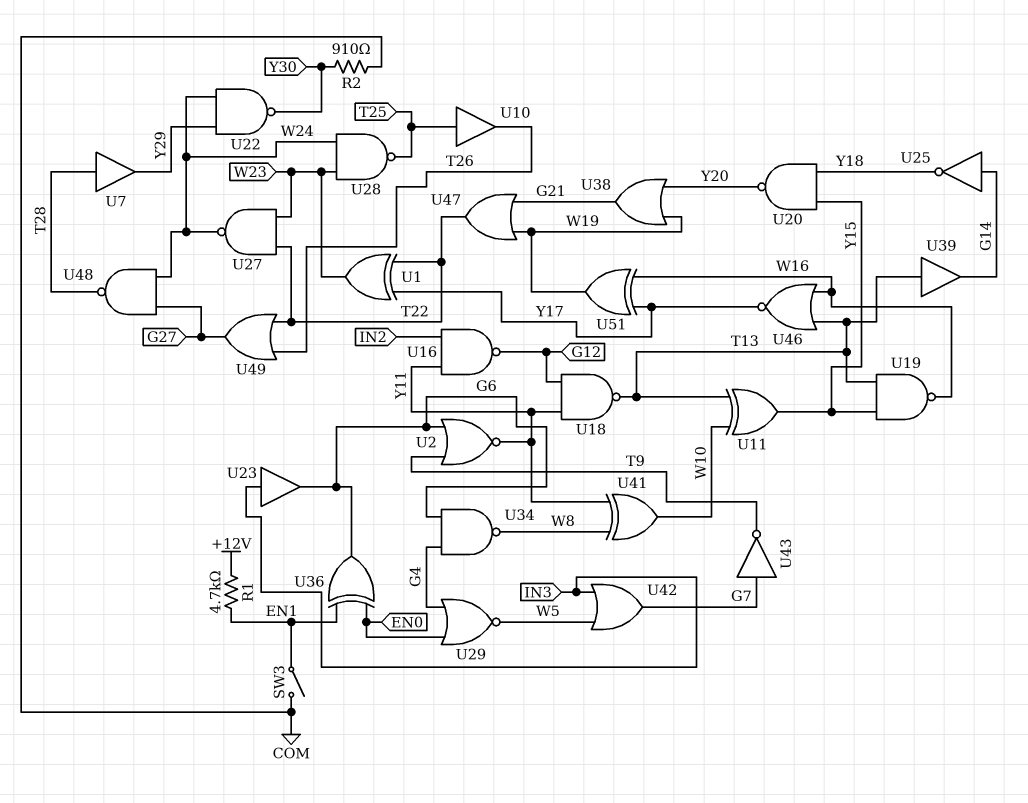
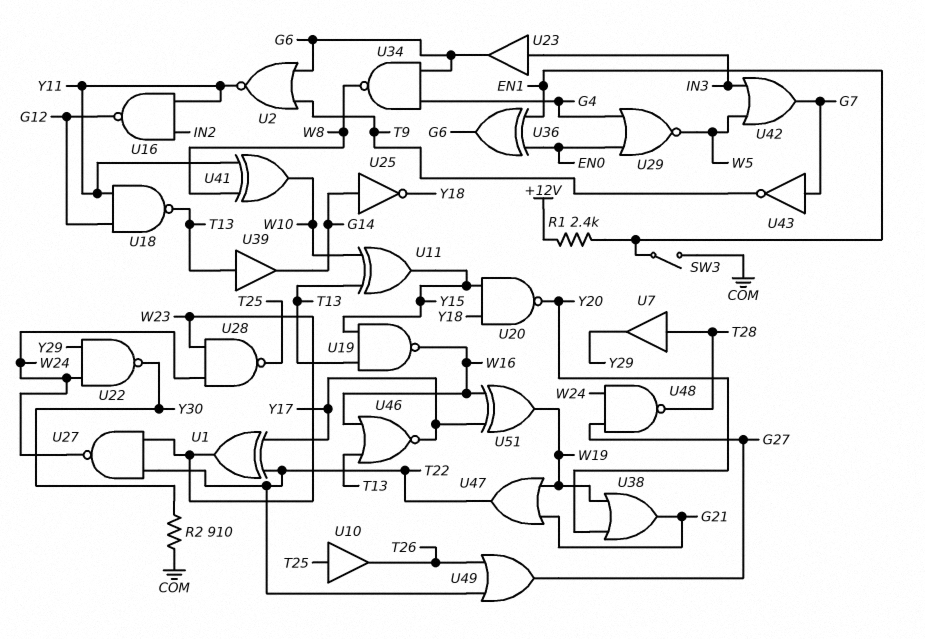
R1: 4.7k (+12V, EN1) -> 2.4k (+12V, EN1)

